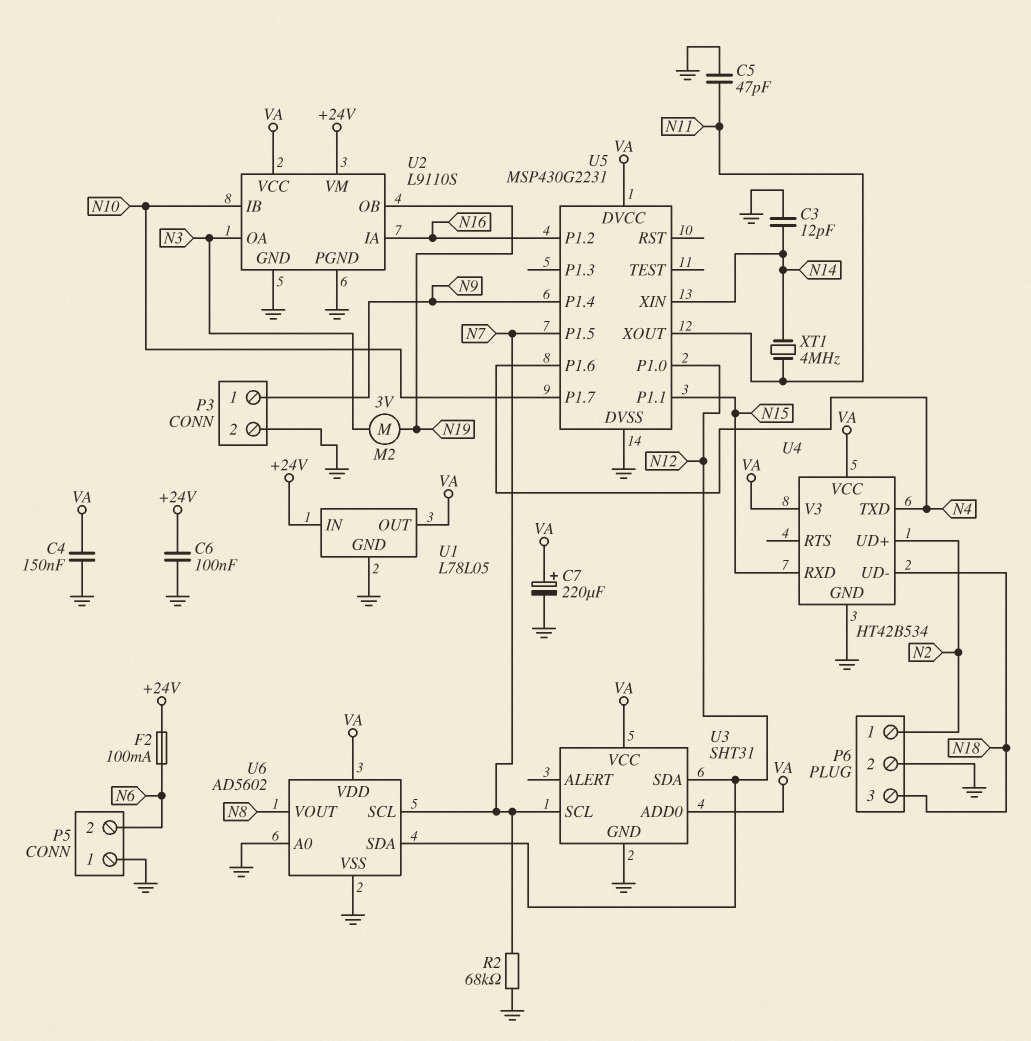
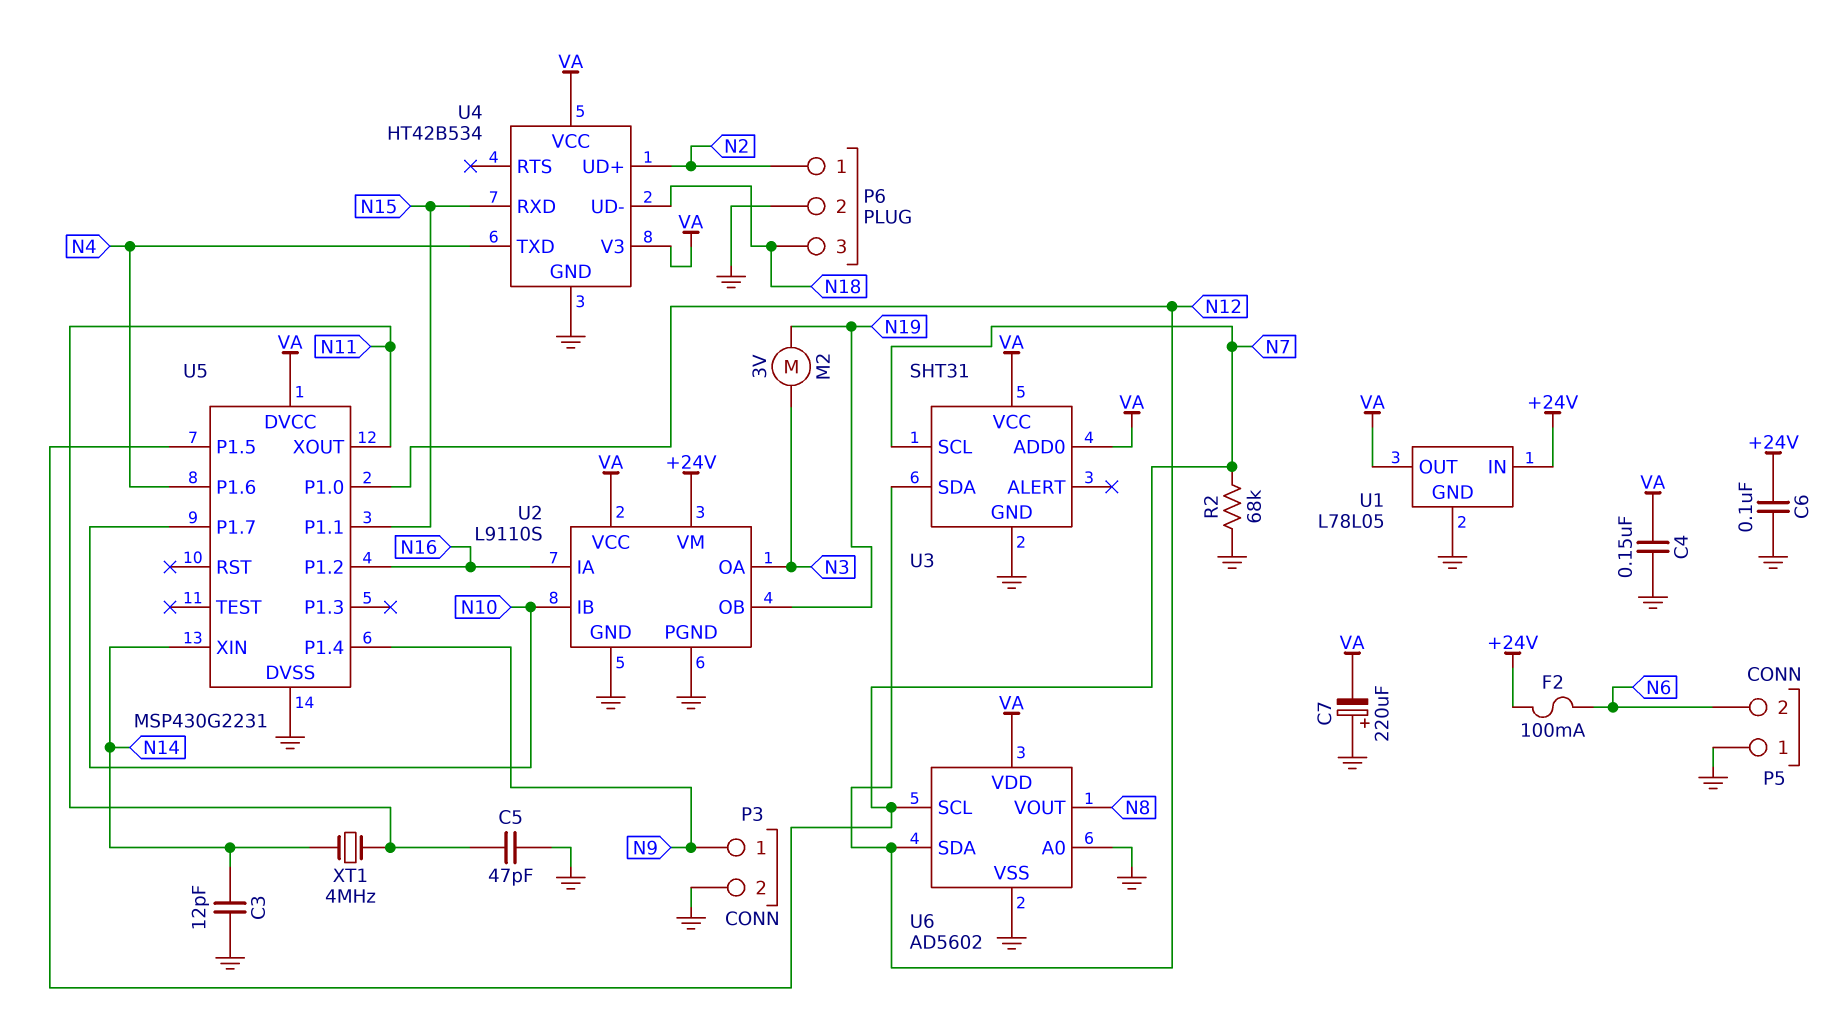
C7: 220uF (plus VA, minus GND) -> 220uF (plus GND, minus VA)

